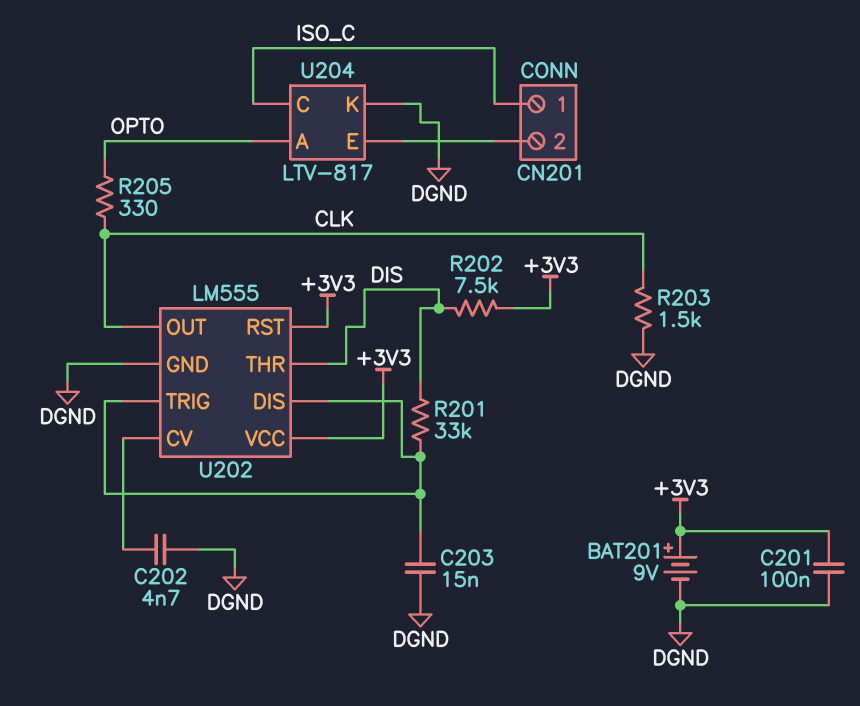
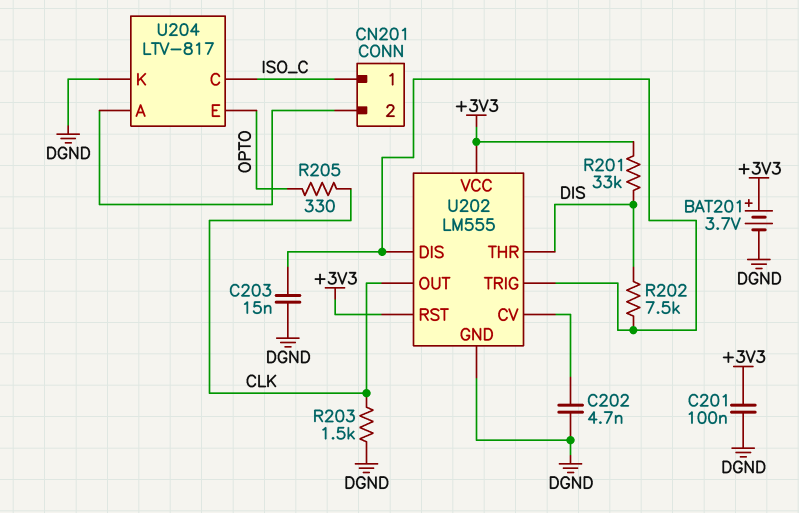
BAT201: 9V (plus +3V3, minus DGND) -> 3.7V (plus +3V3, minus DGND)
R201: 33k (DIS, U202/DIS) -> 33k (+3V3, DIS)
R202: 7.5k (+3V3, DIS) -> 7.5k (DIS, U202/DIS)
U204 pin A: OPTO -> CN201/2
U204 pin E: CN201/2 -> OPTO

